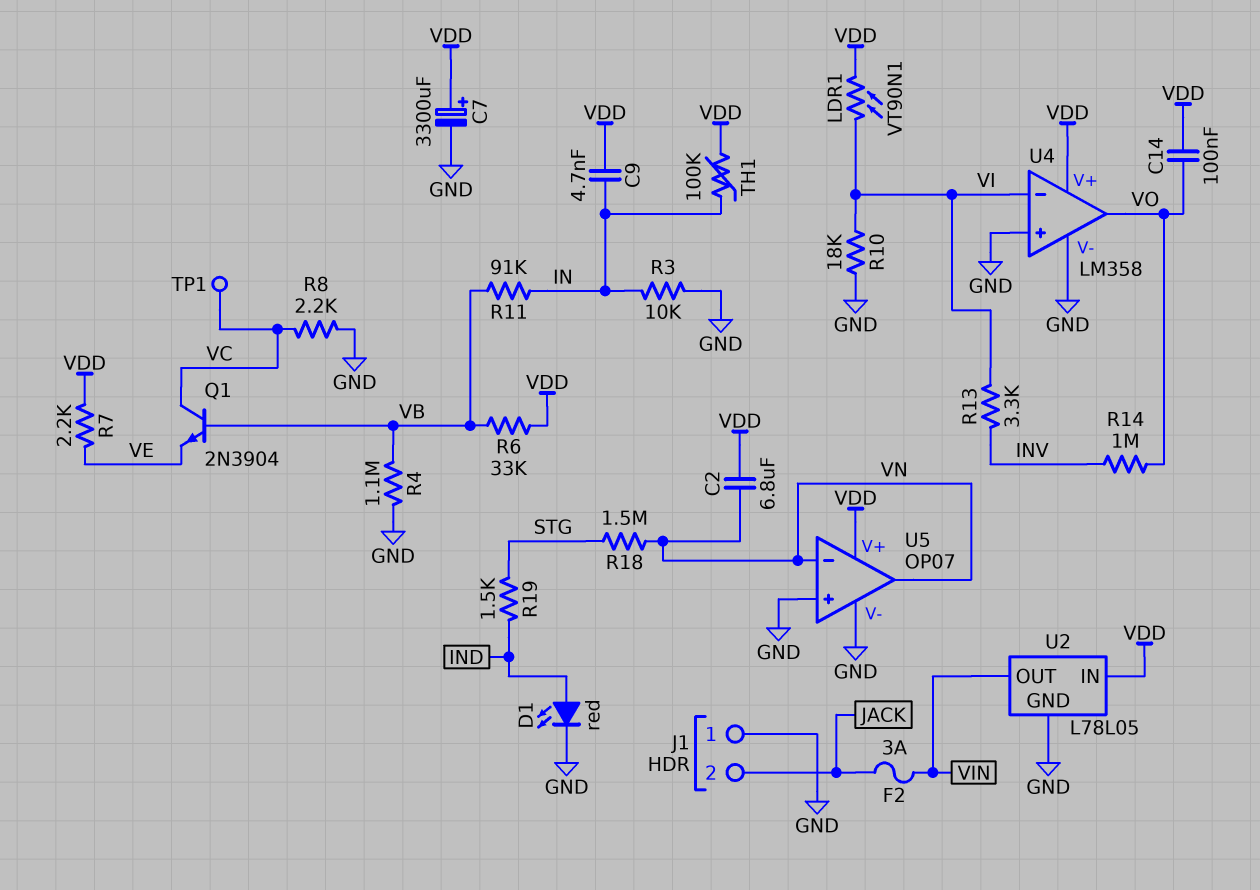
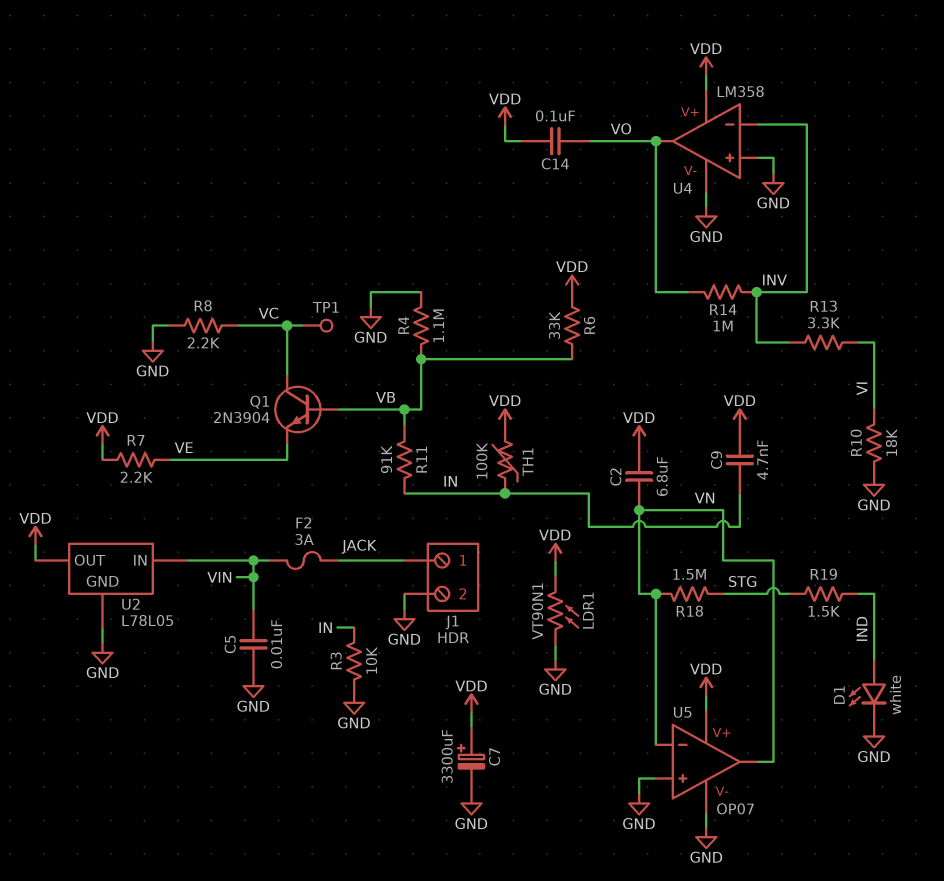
C5: none -> 10nF (GND, VIN)
D1: LED red (A IND, K GND) -> LED white (A IND, K GND)
J1 pin 1: GND -> JACK
J1 pin 2: JACK -> GND
LDR1: VT90N1 (VDD, VI) -> VT90N1 (GND, VDD)
U2 pin IN: VDD -> VIN
U2 pin OUT: VIN -> VDD
U4 pin in-: VI -> INV

